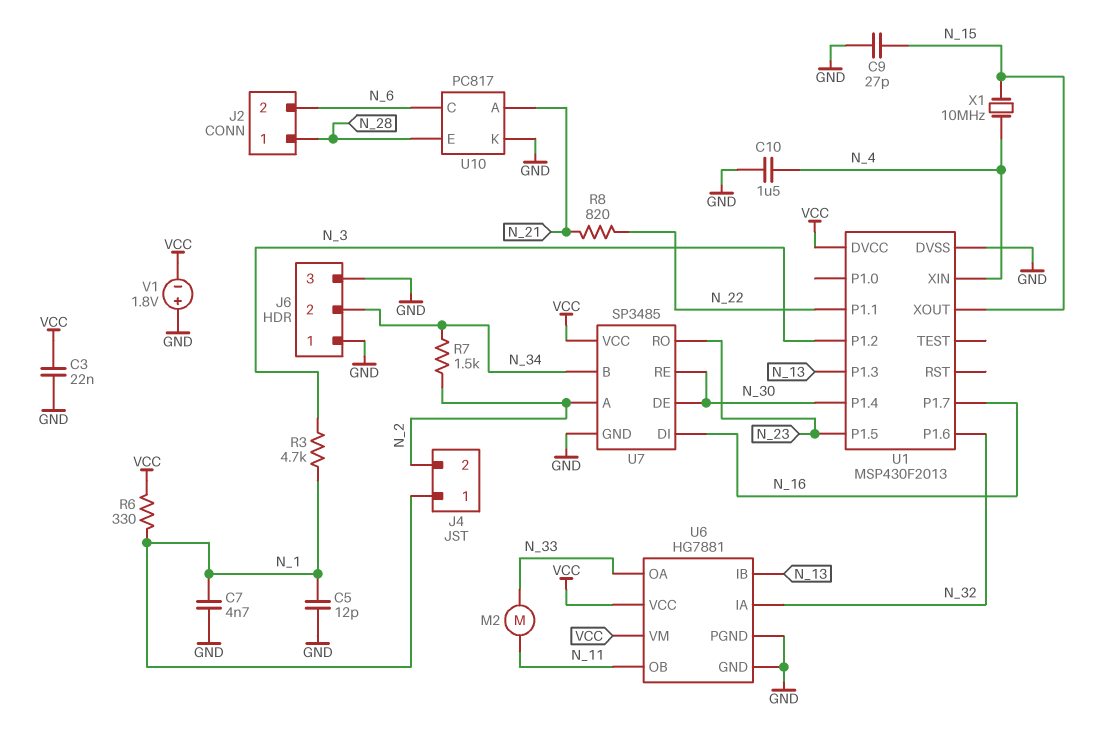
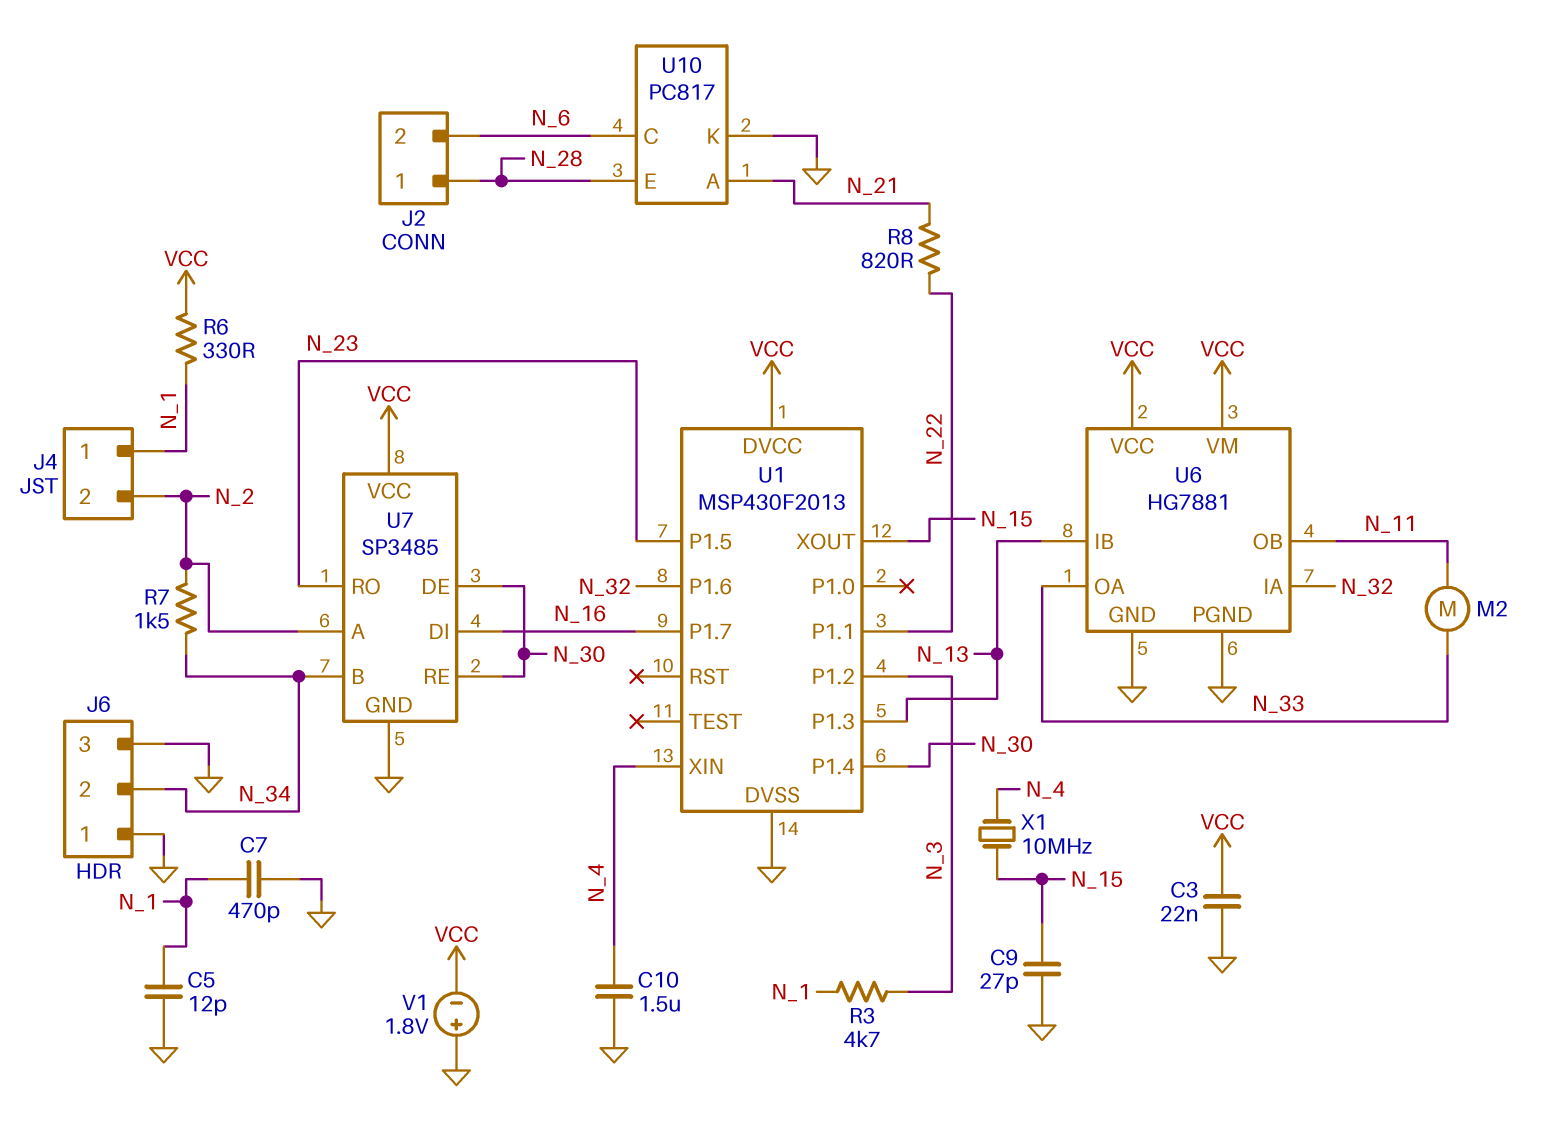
C7: 4.7nF (GND, N_1) -> 470pF (GND, N_1)

